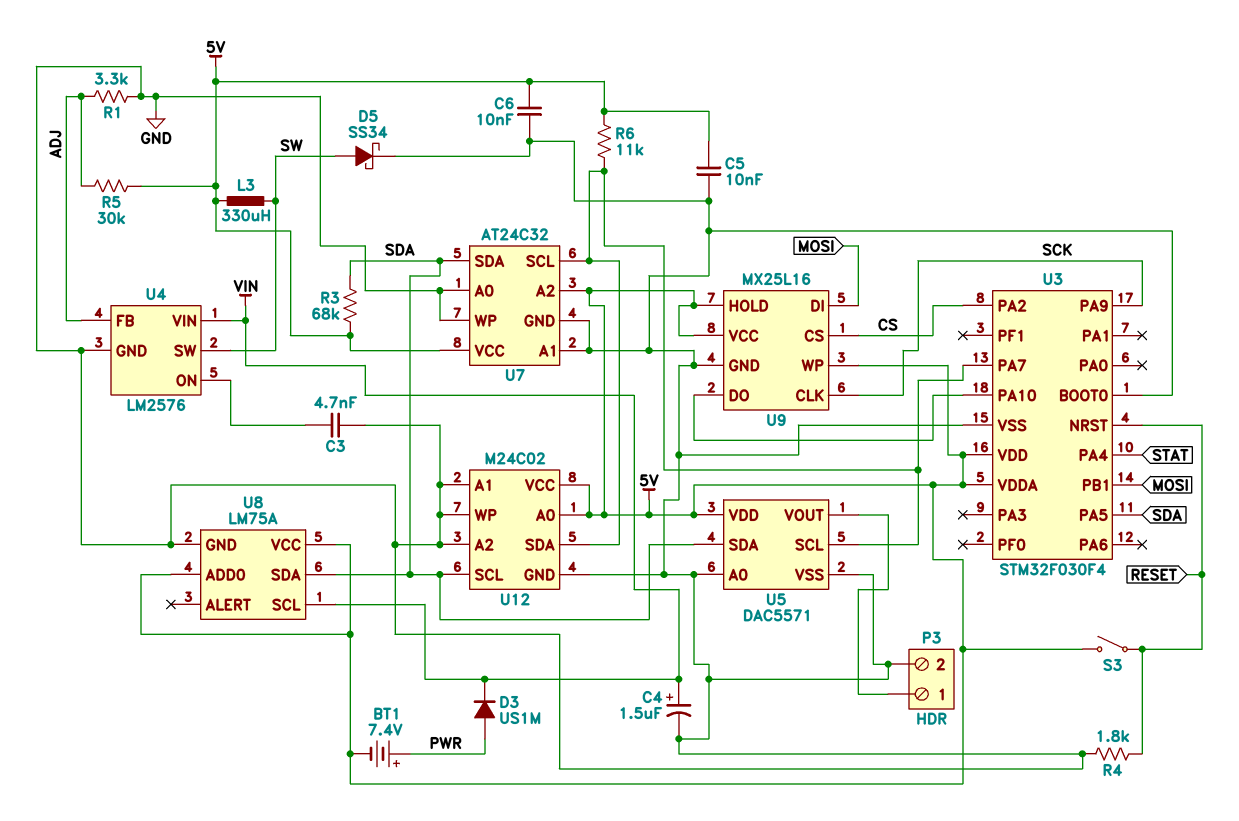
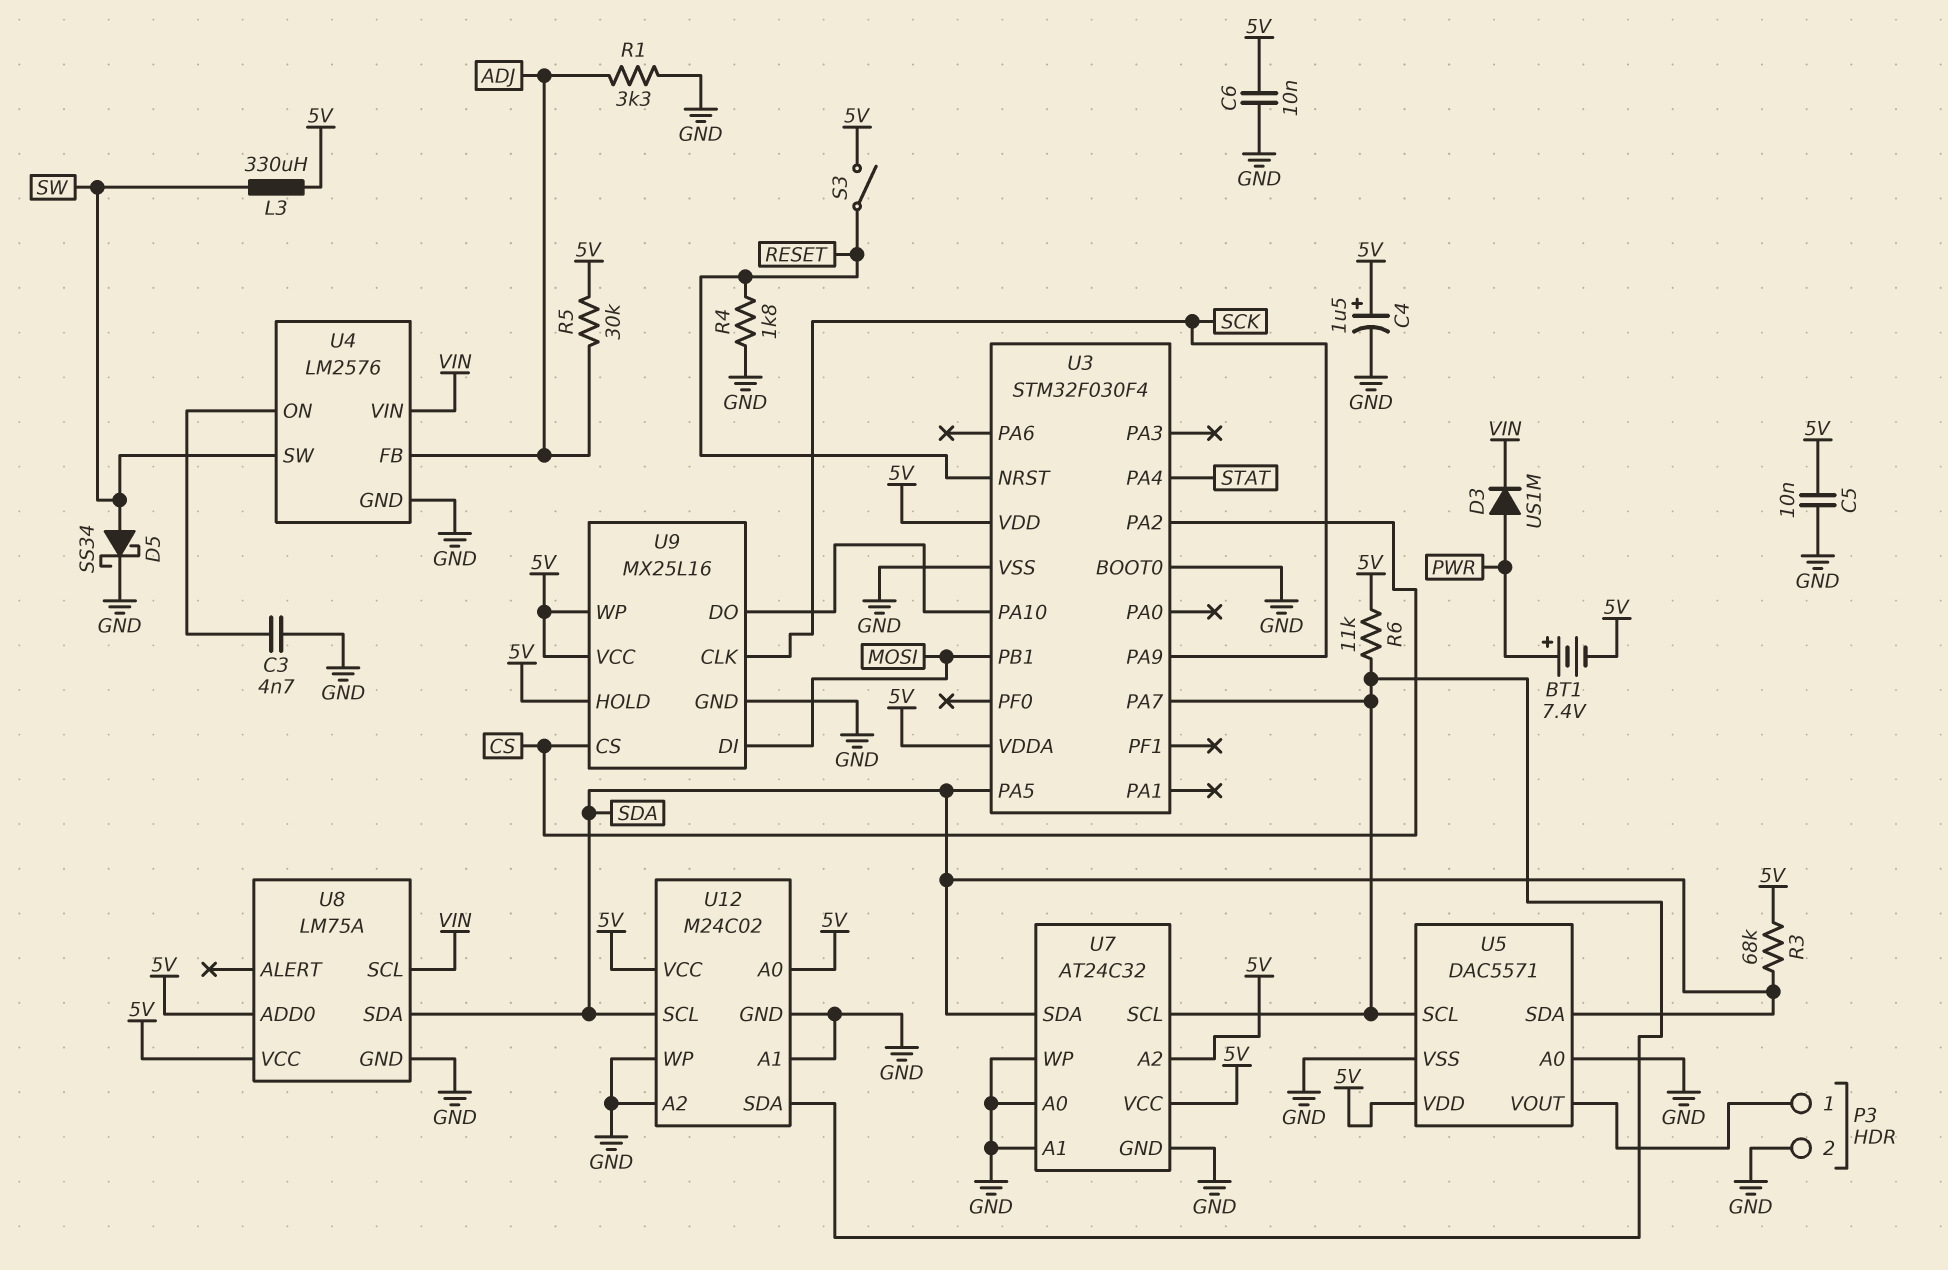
C4: 1.5uF (plus VIN, minus GND) -> 1.5uF (plus 5V, minus GND)

